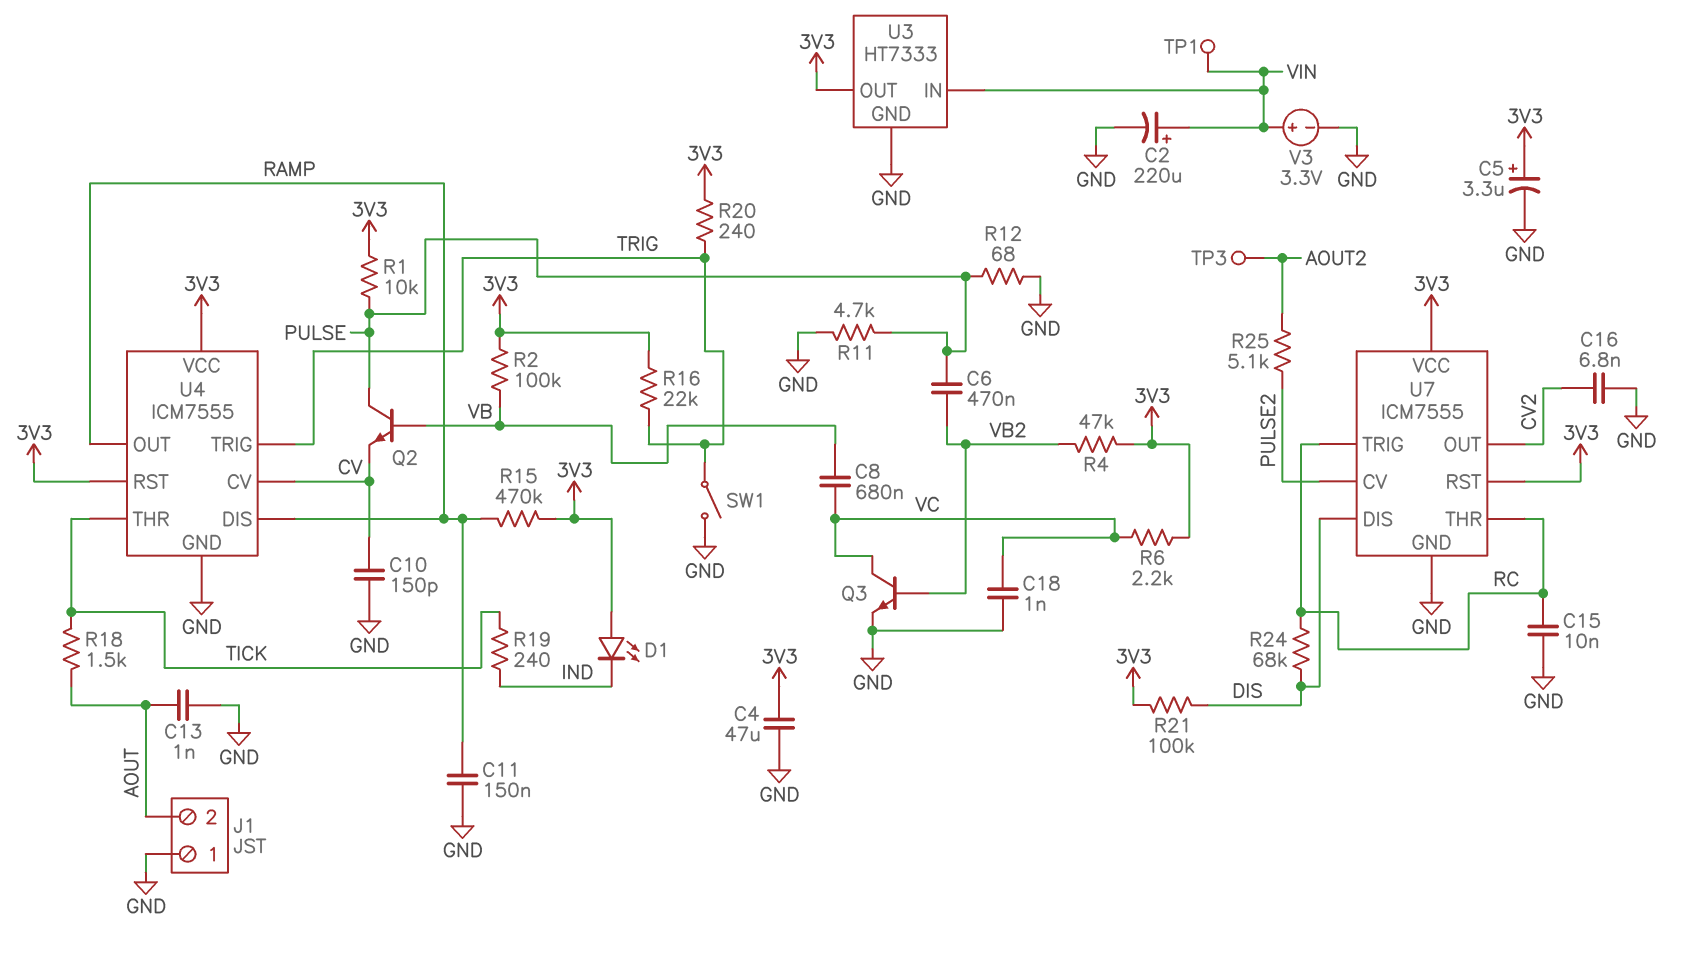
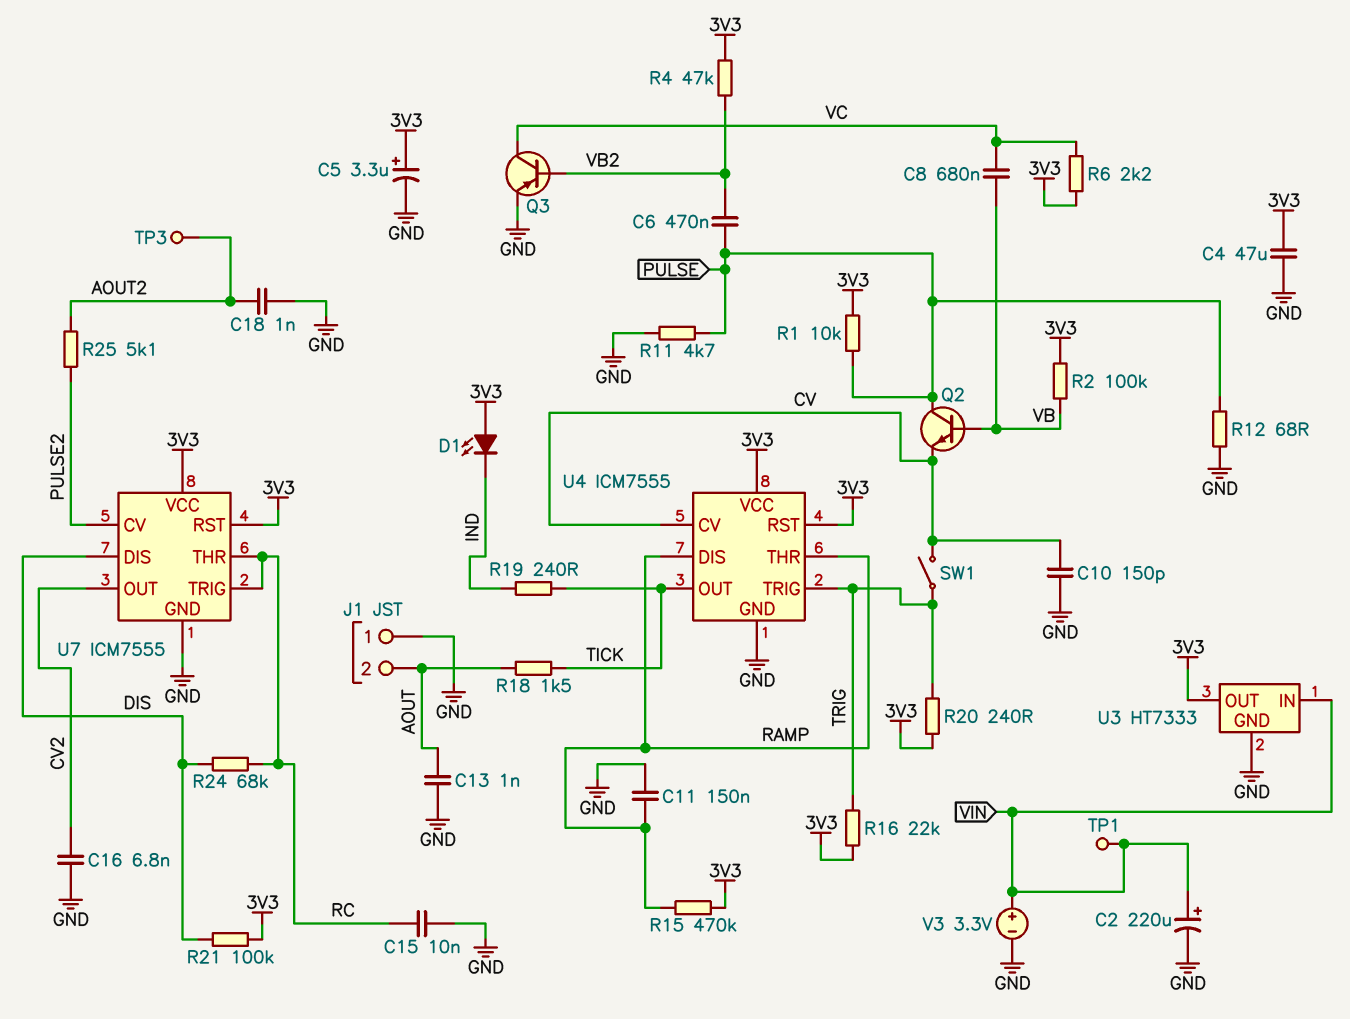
C18: 1nF (GND, VC) -> 1nF (AOUT2, GND)
Q3: NPN (B VB2, C VC, E GND) -> PNP (B VB2, C VC, E GND)
SW1: switch (GND, TRIG) -> switch (CV, TRIG)
U4 pin OUT: RAMP -> TICK
U4 pin THR: TICK -> RAMP

